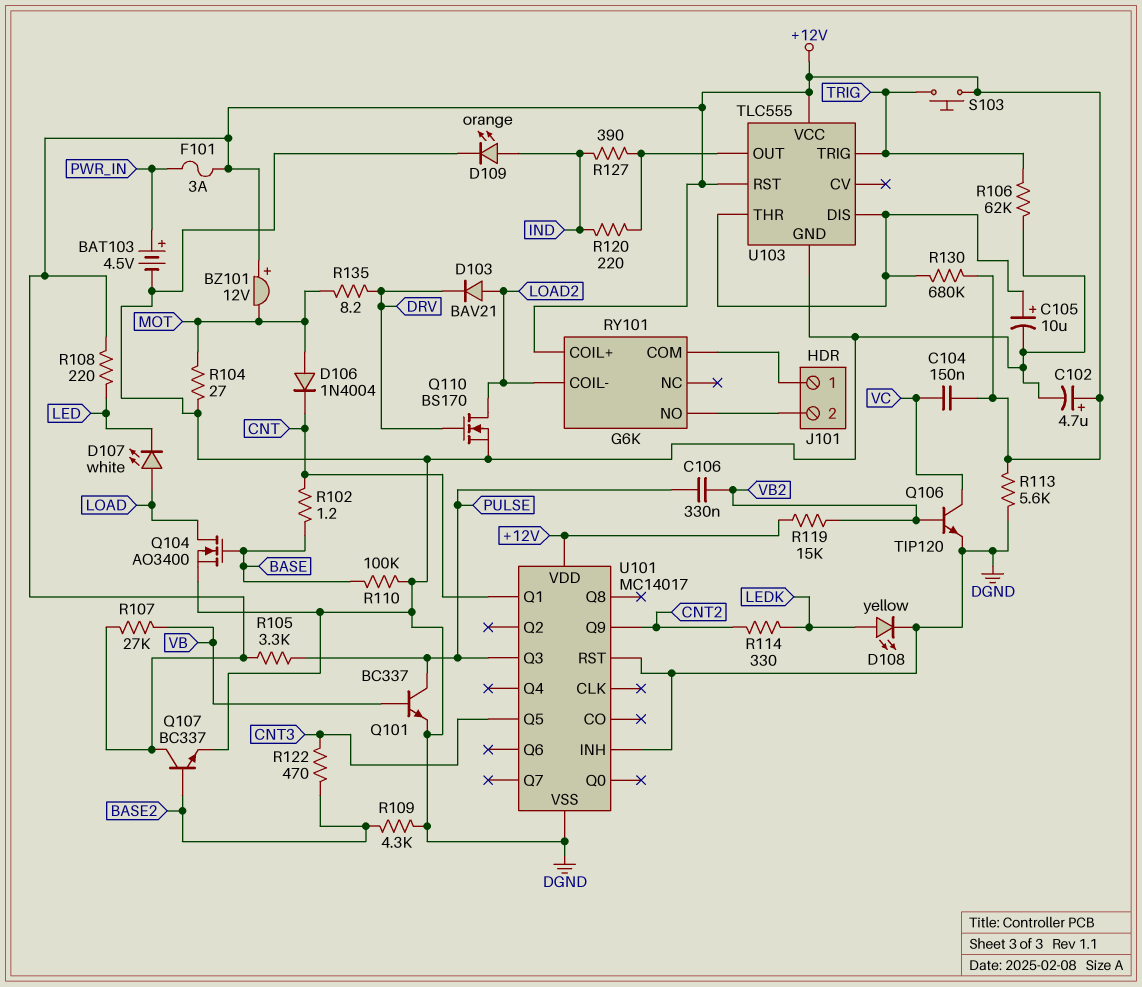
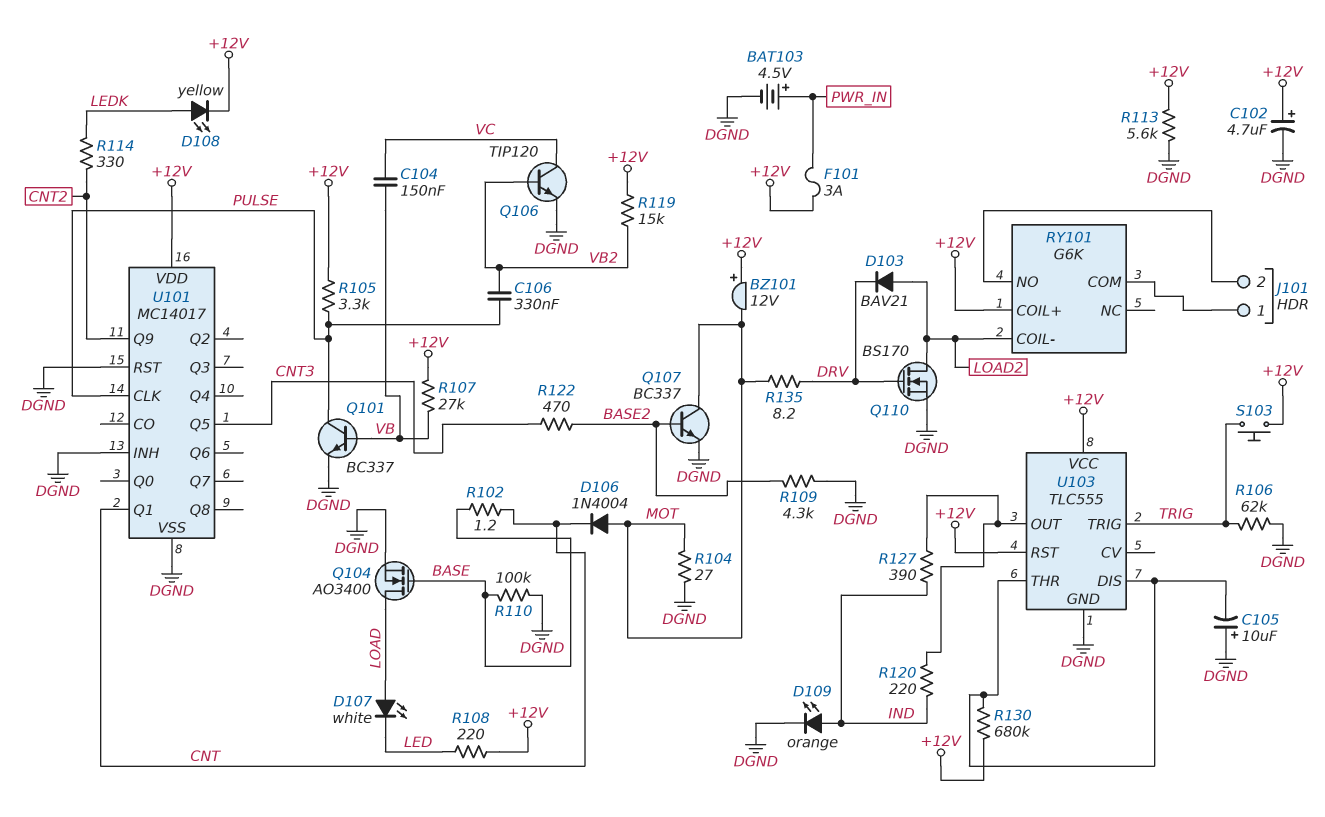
C104: 150nF (+12V, VC) -> 150nF (VB, VC)
C105: 10uF (plus U103/DIS, minus DGND) -> 10uF (plus DGND, minus U103/DIS)
D108: LED yellow (A LEDK, K DGND) -> LED yellow (A LEDK, K +12V)
Q107: NPN BC337 (B BASE2, C +12V, E DGND) -> NPN BC337 (B BASE2, C MOT, E DGND)
U101 pin CLK: none -> PULSE
U101 pin Q3: PULSE -> none

